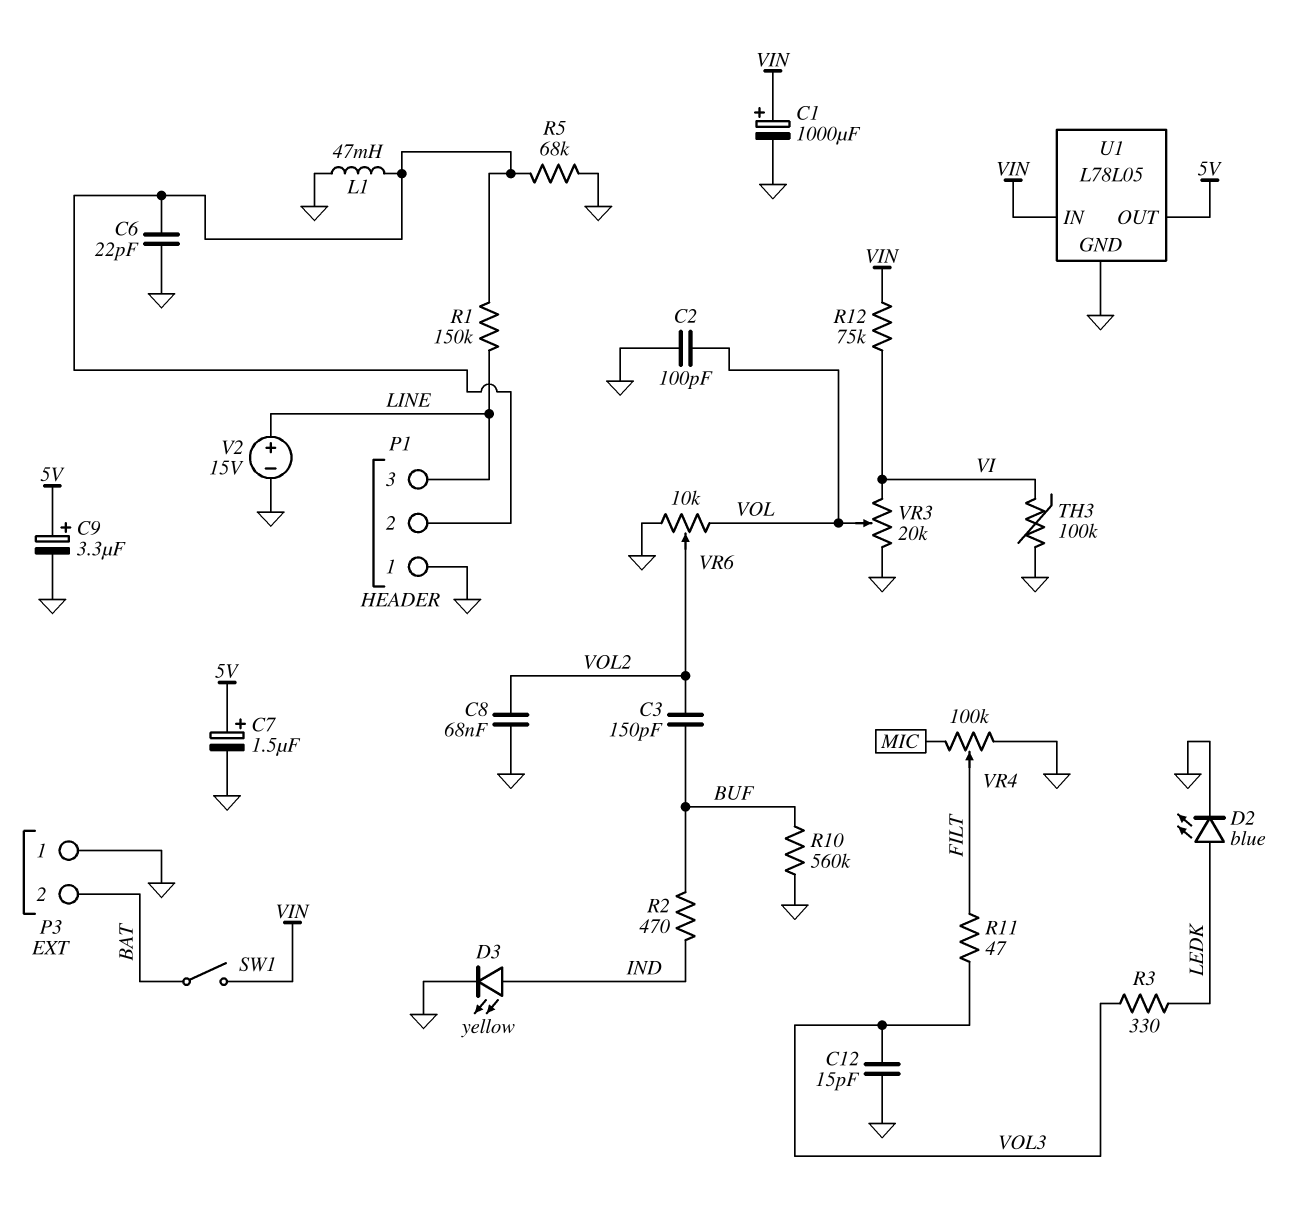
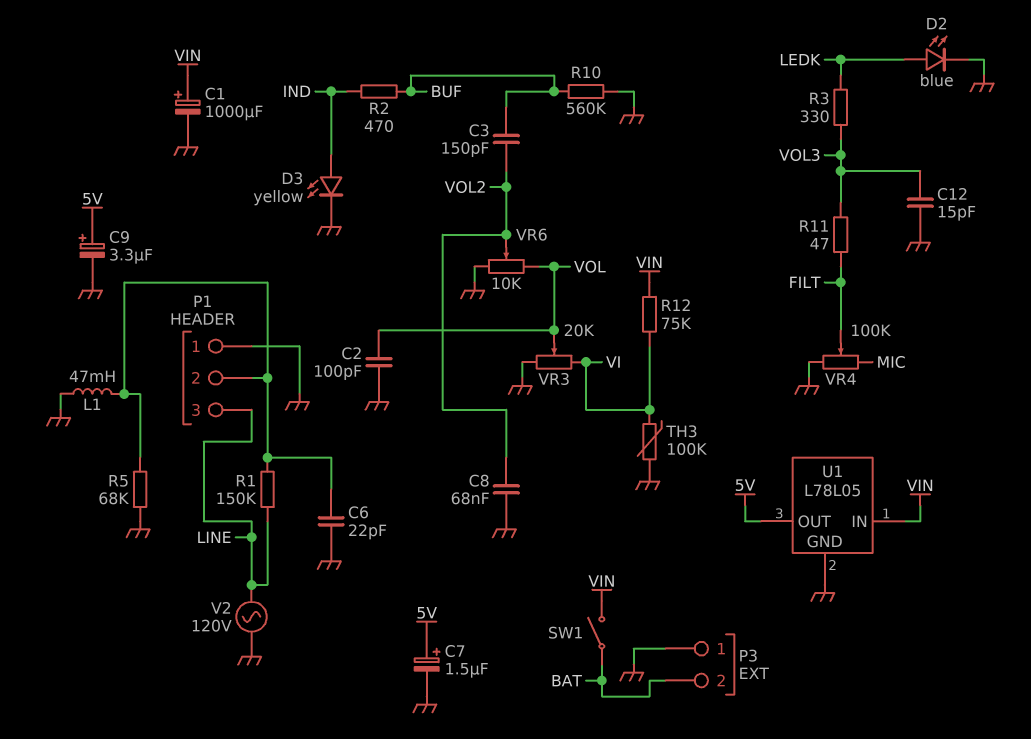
V2: 15V (plus LINE, minus GND) -> AC 120V (GND, LINE)

